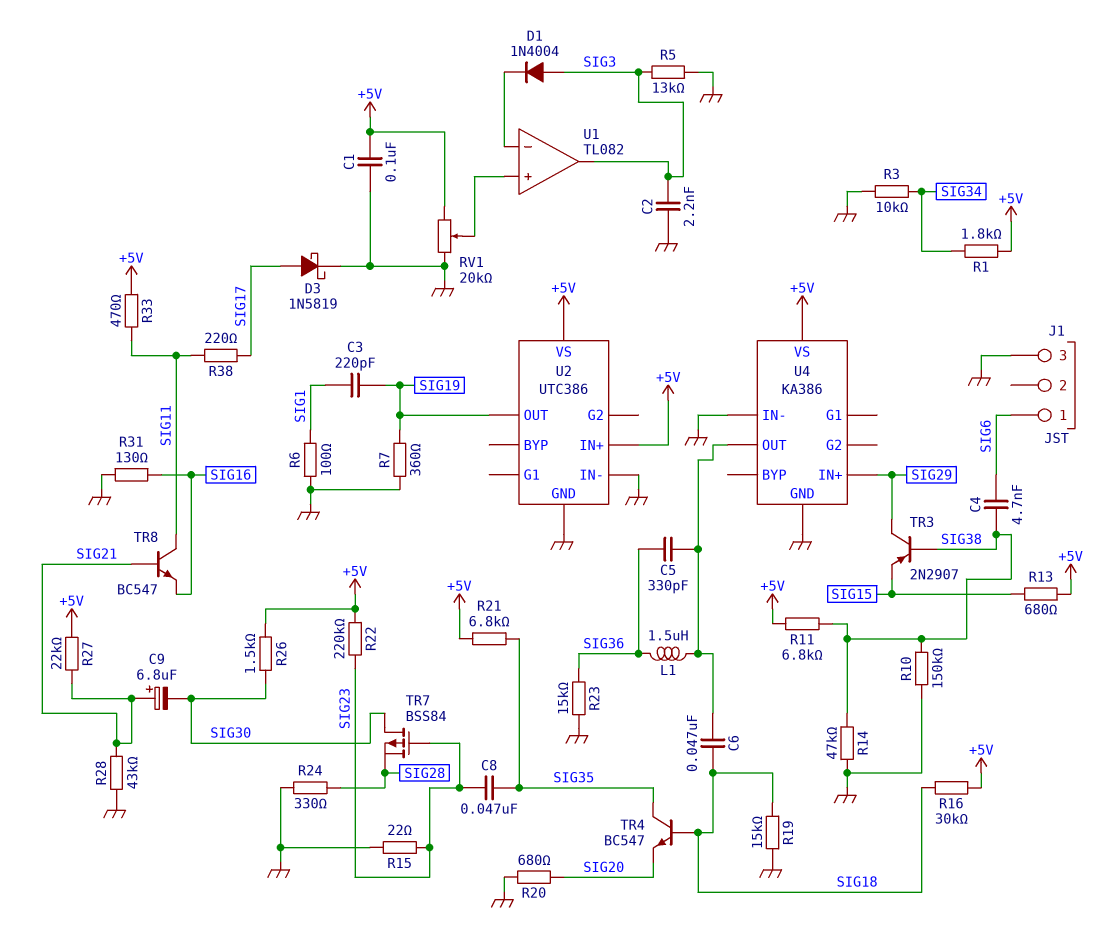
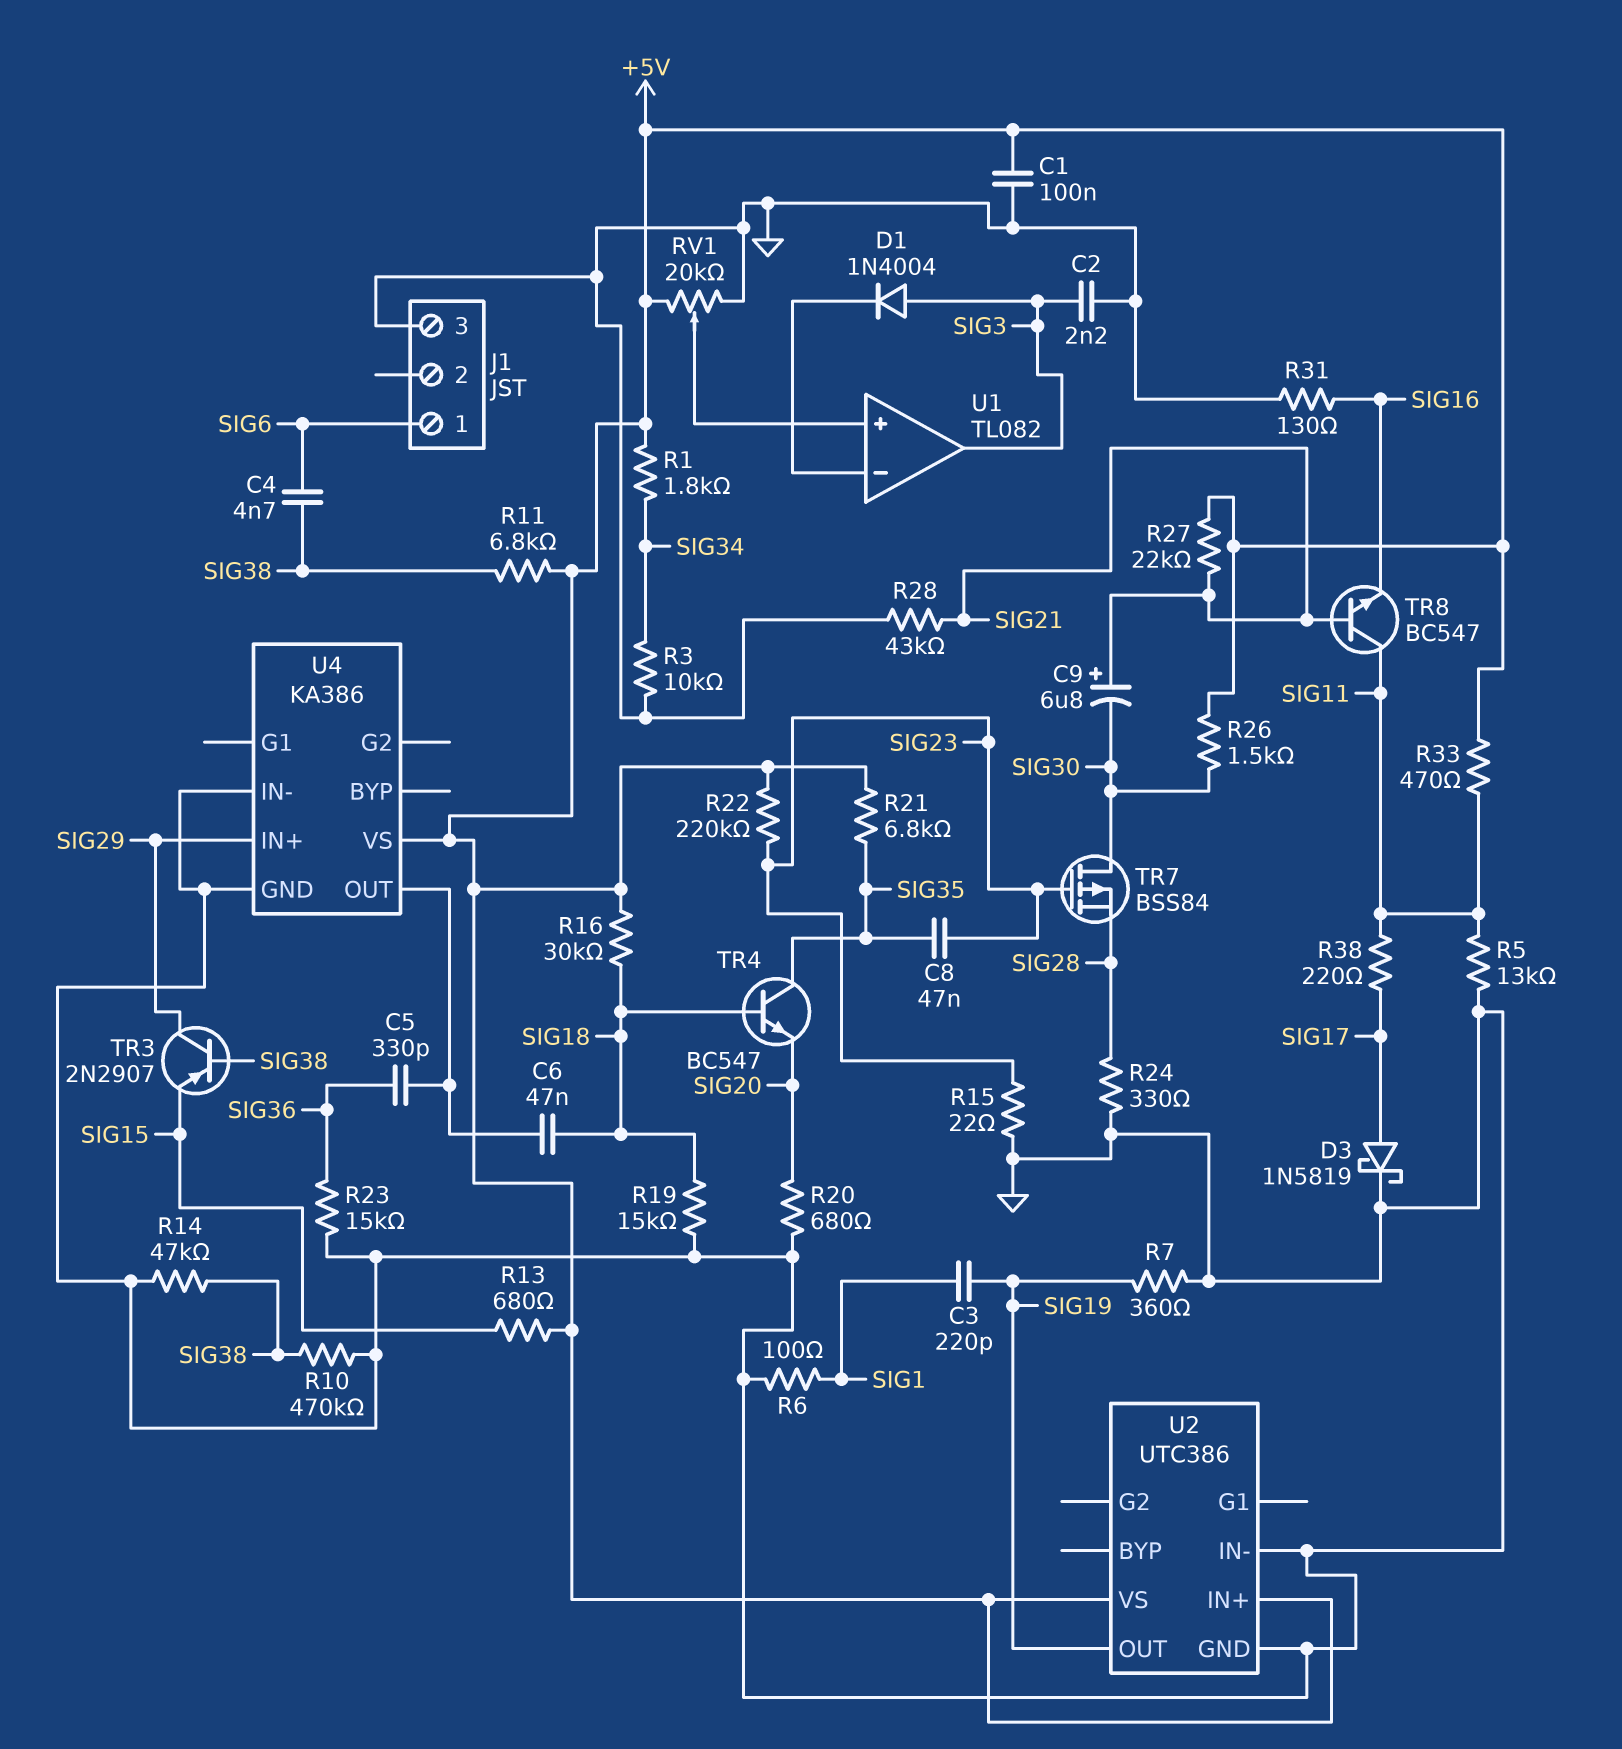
L1: 1.5uH (SIG36, U4/OUT) -> none
R5: 13k (GND, SIG3) -> 13k (GND, SIG11)
R10: 150k (GND, SIG38) -> 470k (GND, SIG38)

